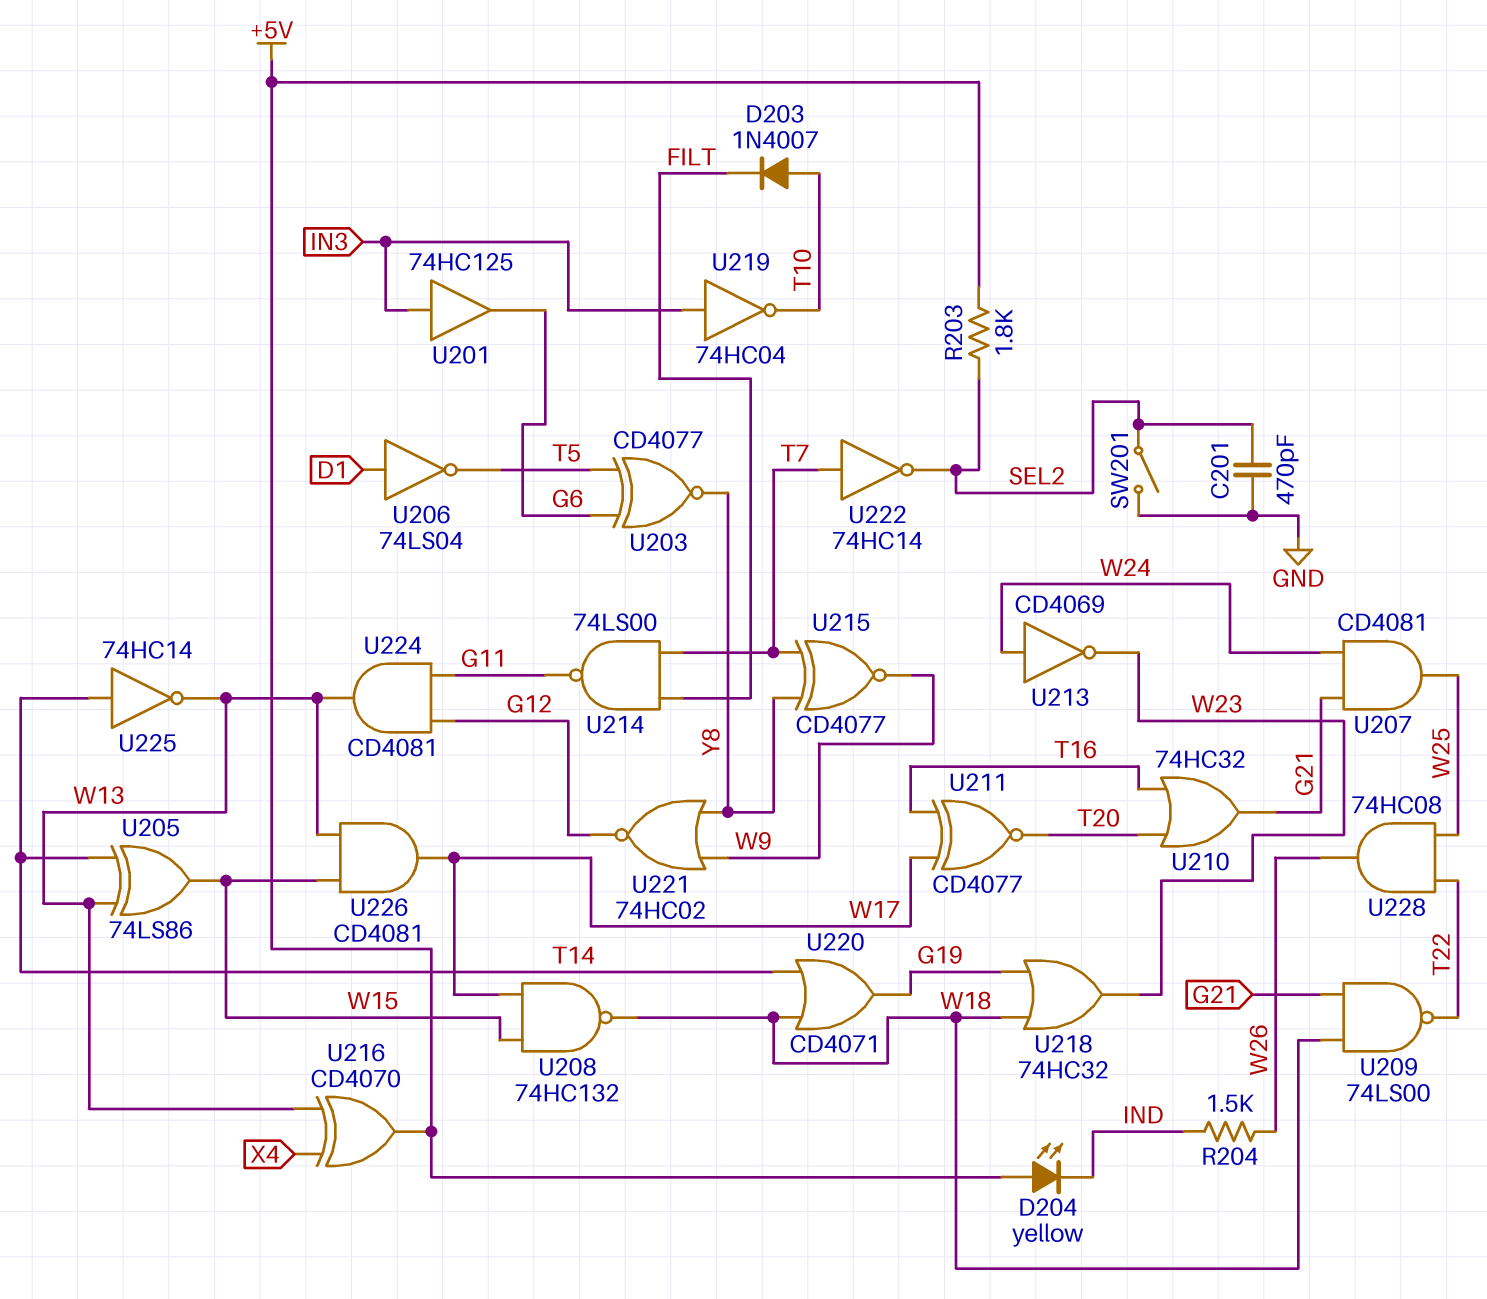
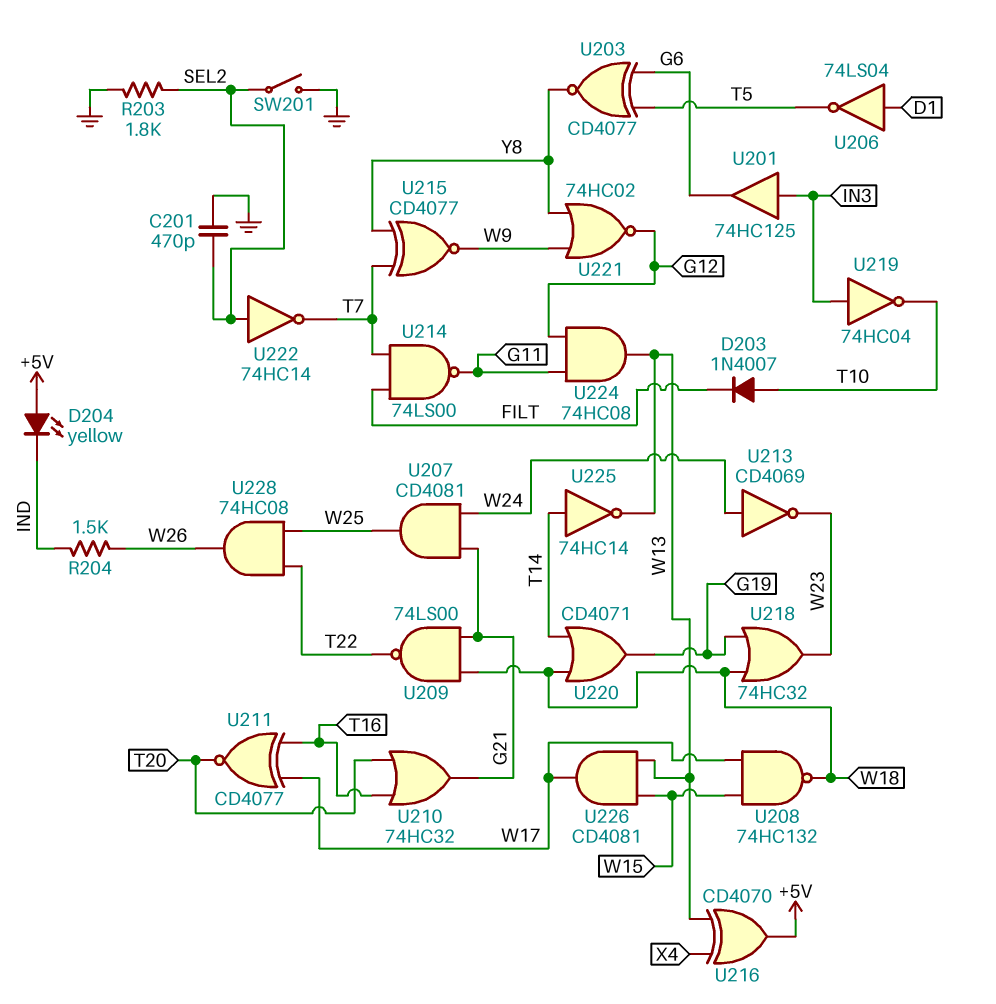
R203: 1.8k (+5V, SEL2) -> 1.8k (GND, SEL2)
U205: XOR 74LS86 (in T14, in W13, out W15) -> none
U222: NOT 74HC14 (in T7, out SEL2) -> NOT 74HC14 (in SEL2, out T7)
U224: AND CD4081 (in G11, in G12, out W13) -> AND 74HC08 (in G11, in G12, out W13)

